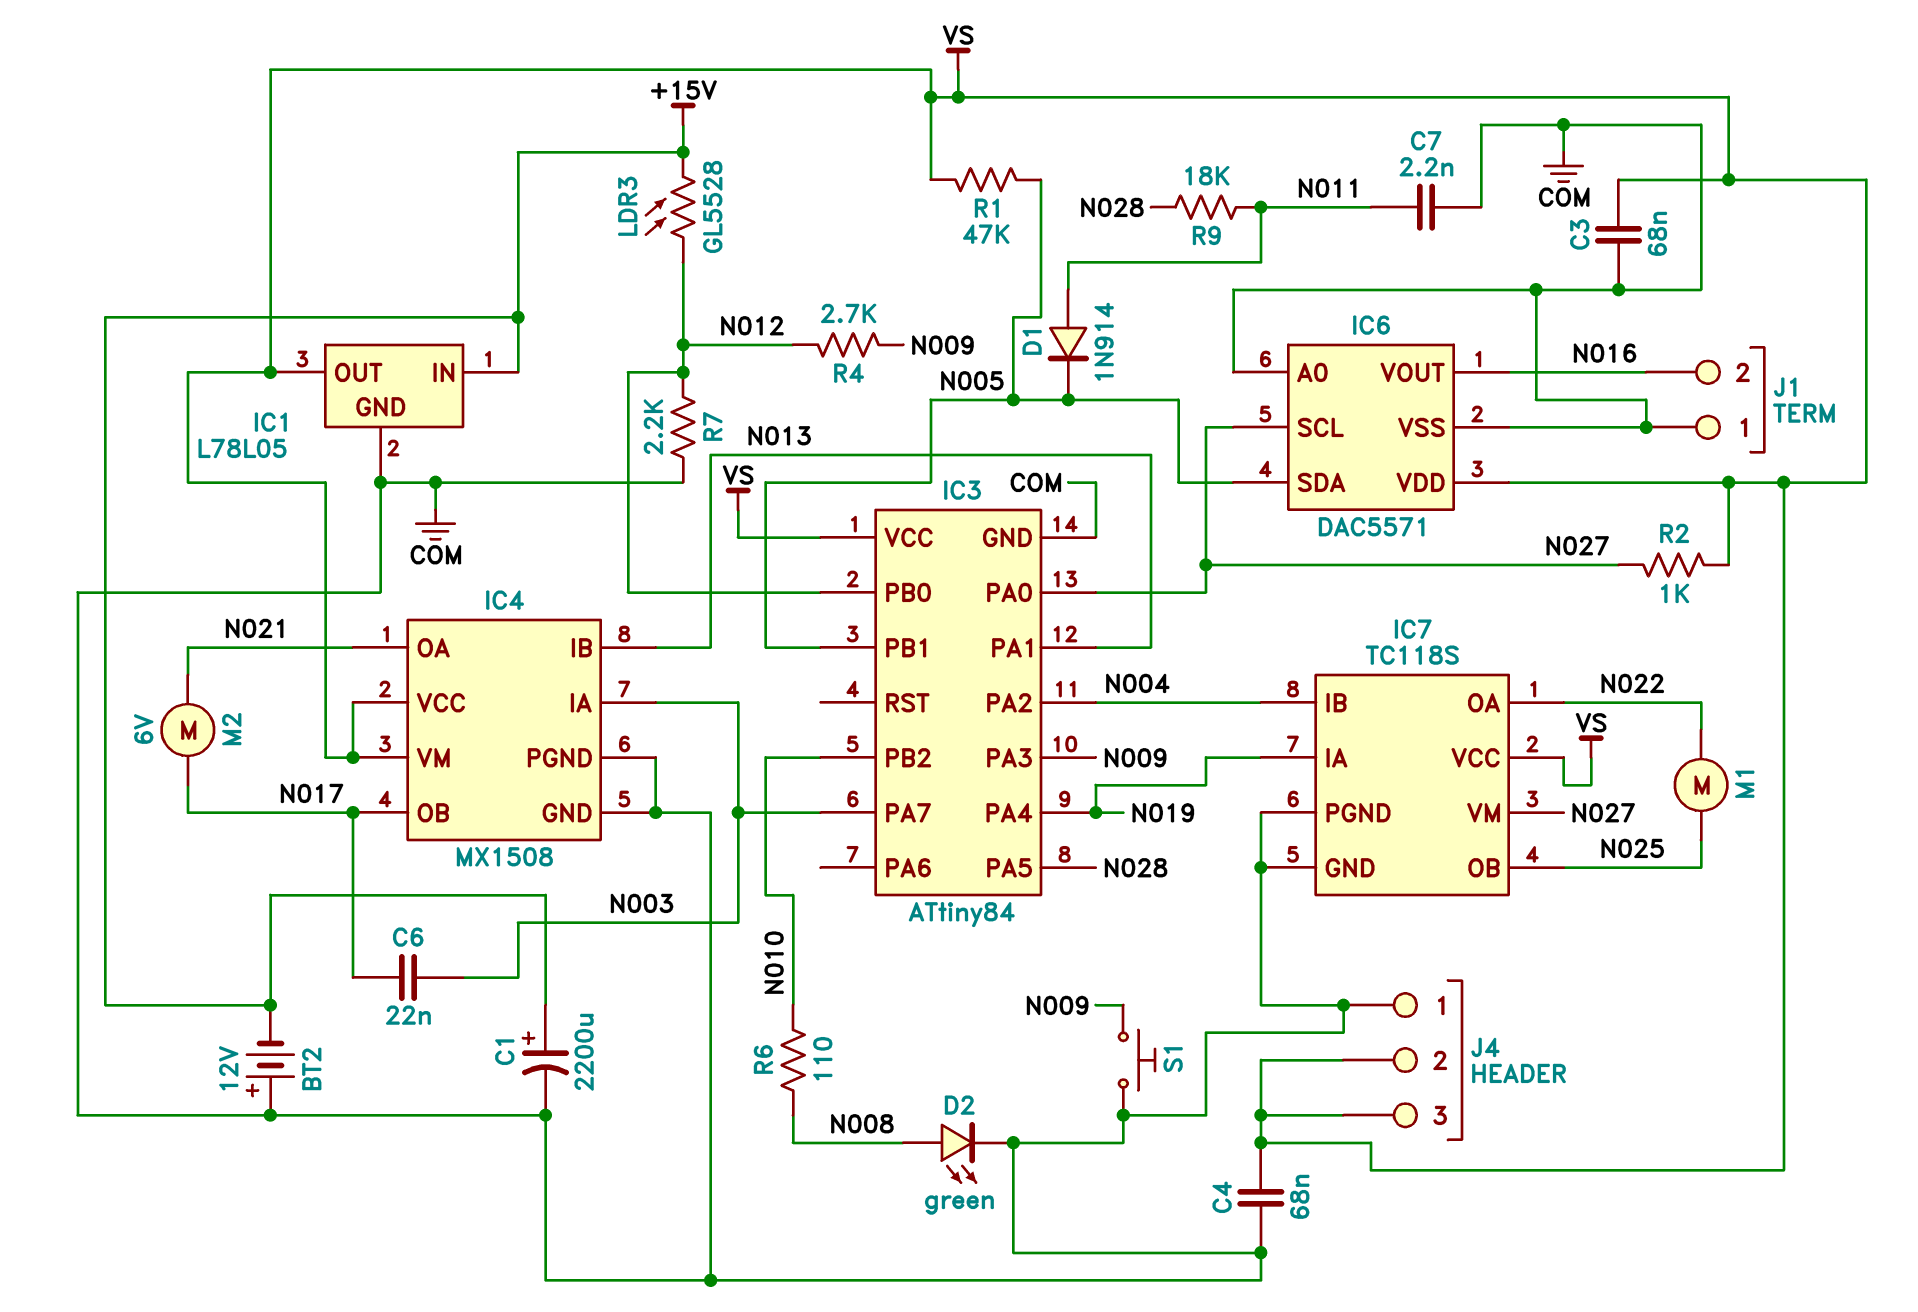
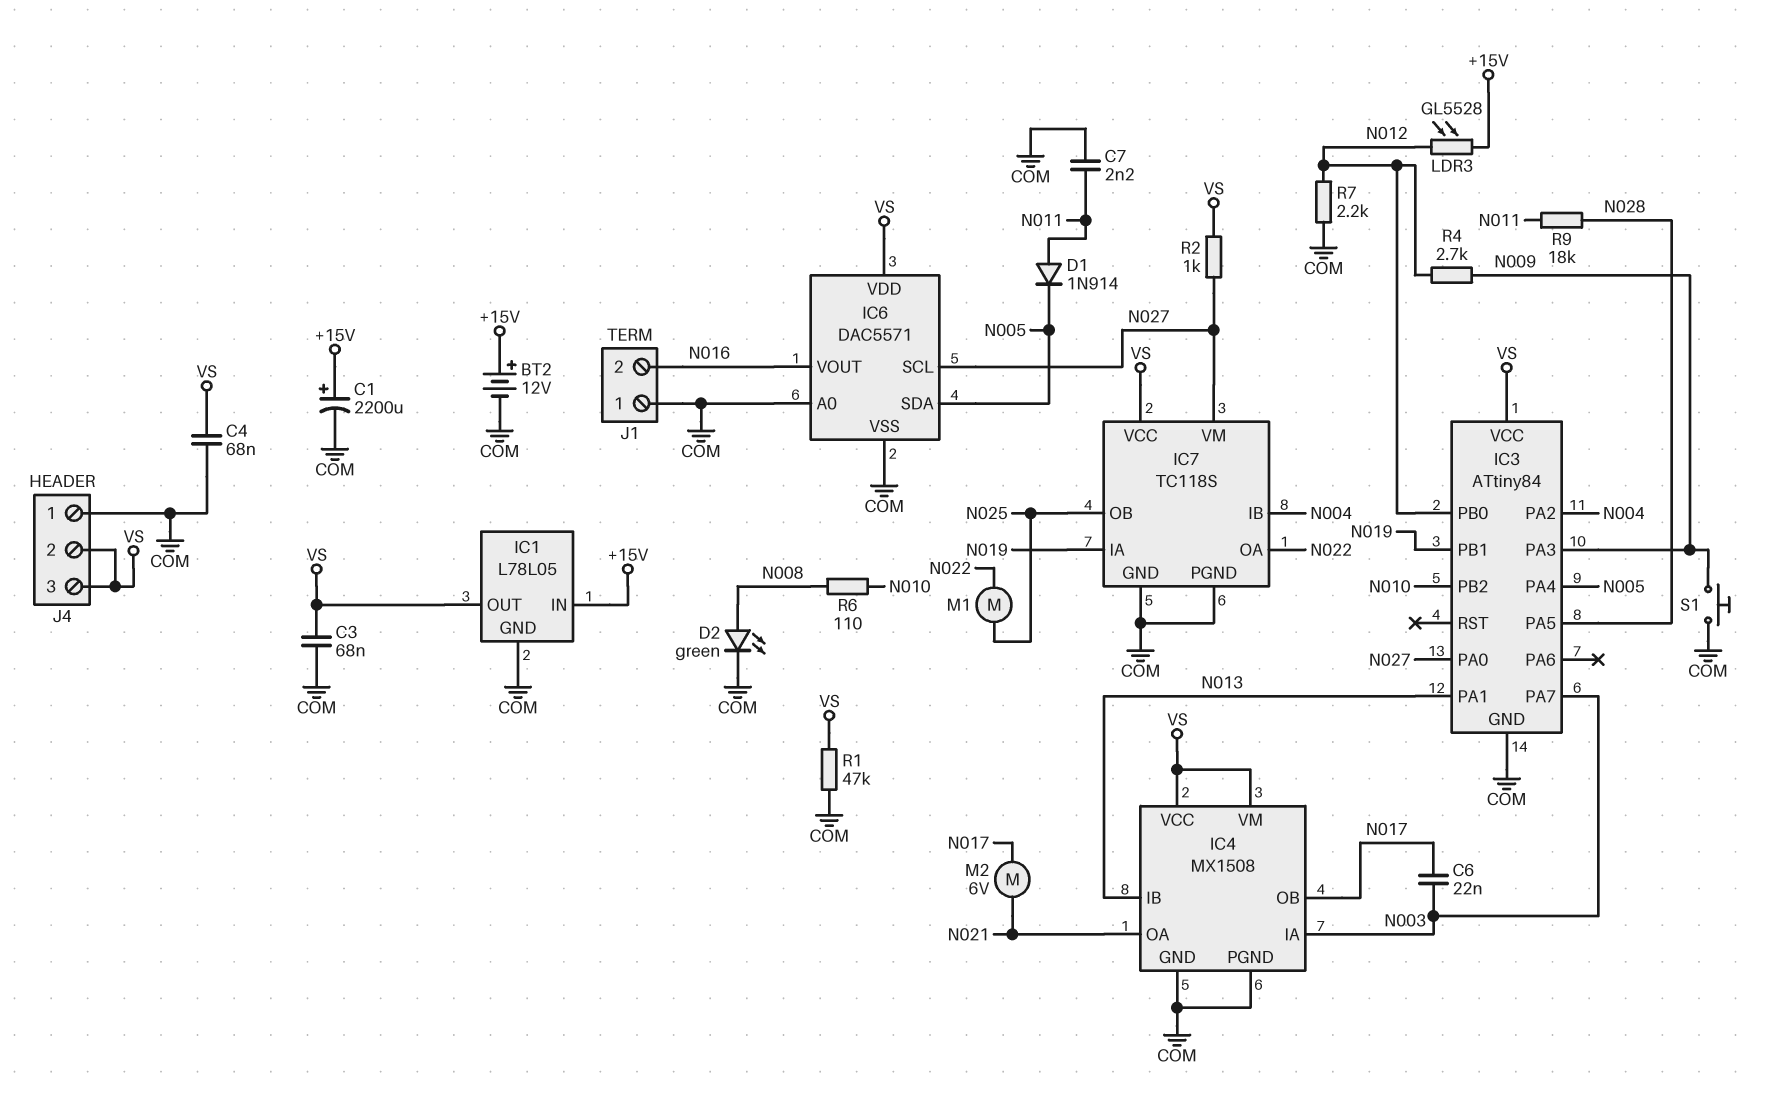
BT2: 12V (plus COM, minus +15V) -> 12V (plus +15V, minus COM)
IC3 pin PA4: N019 -> N005
IC3 pin PB1: N005 -> N019
R1: 47k (N005, VS) -> 47k (COM, VS)

